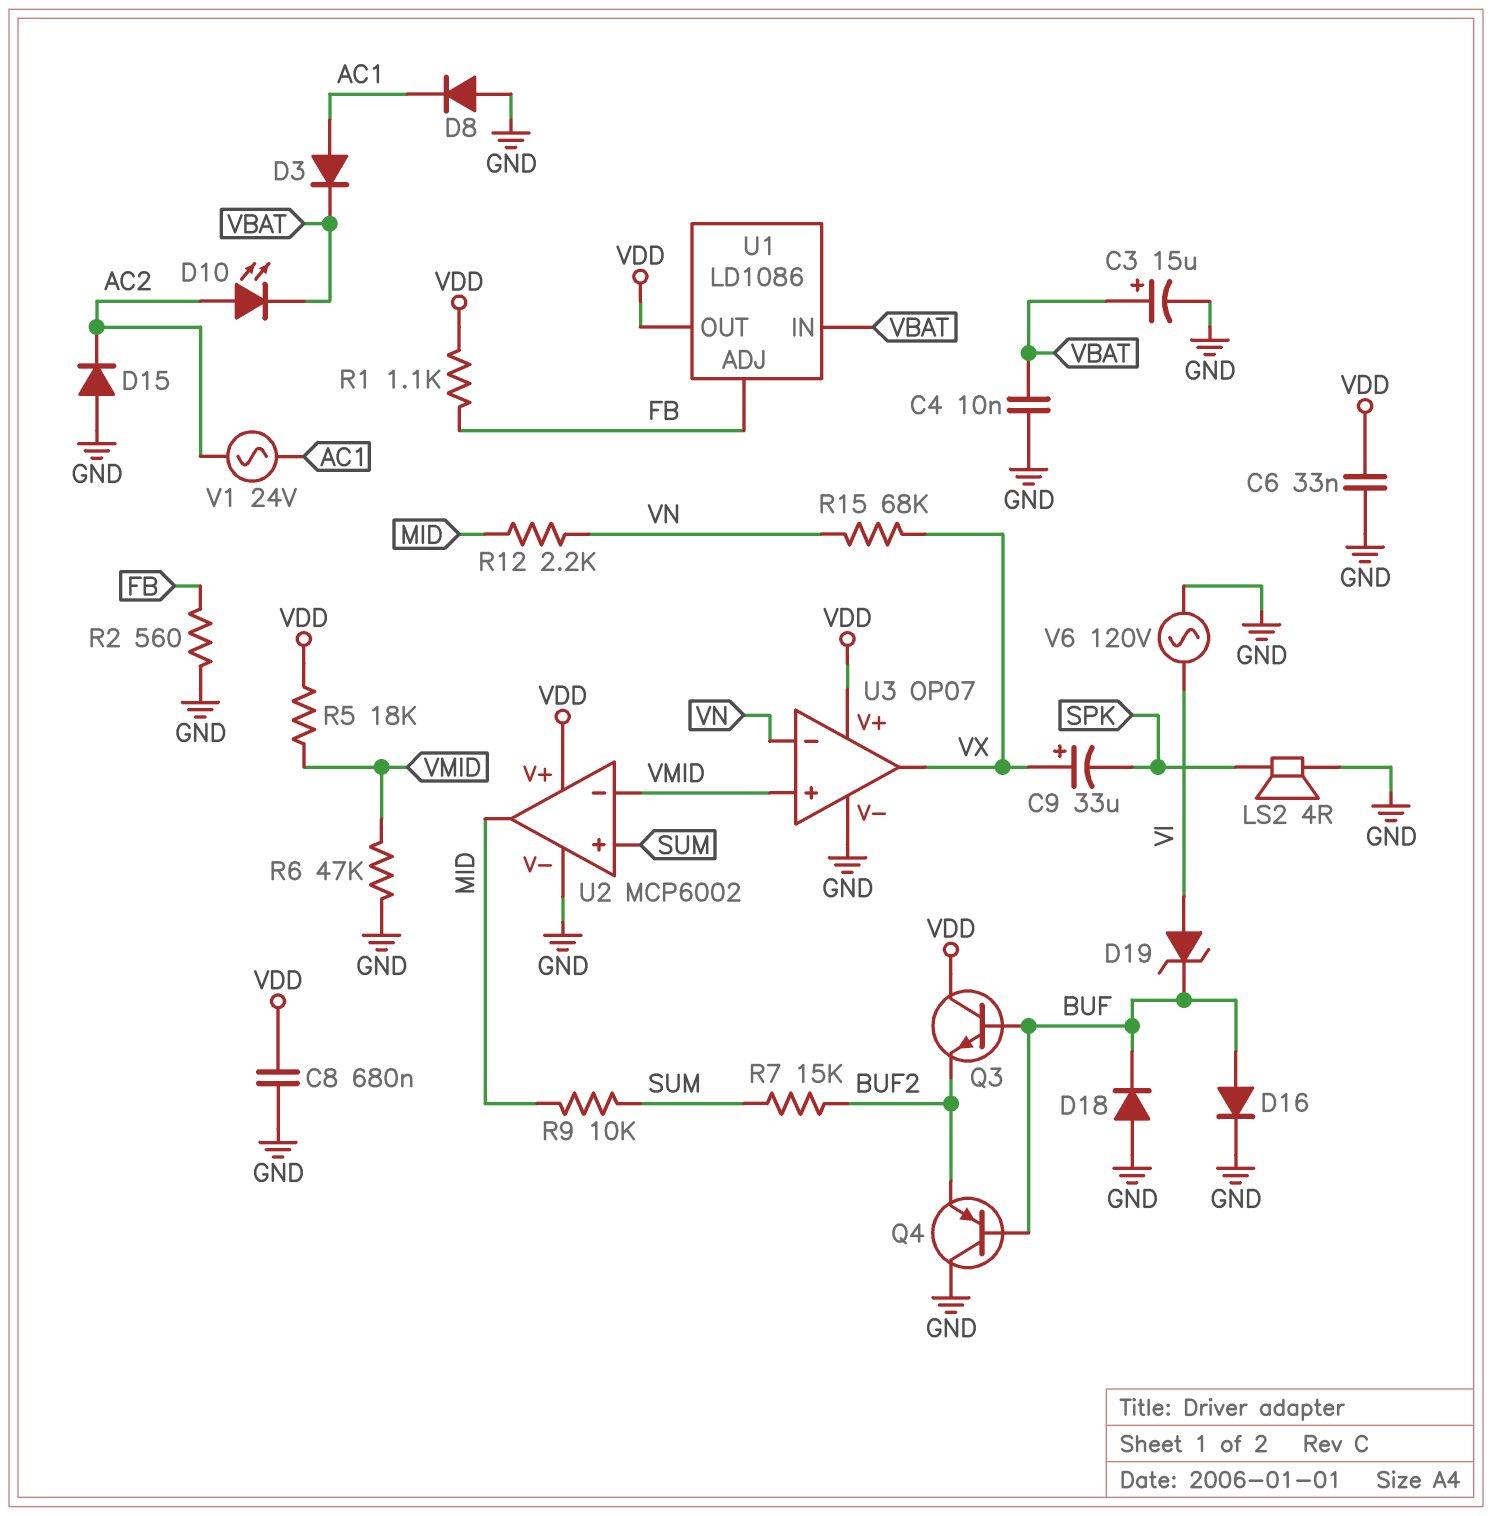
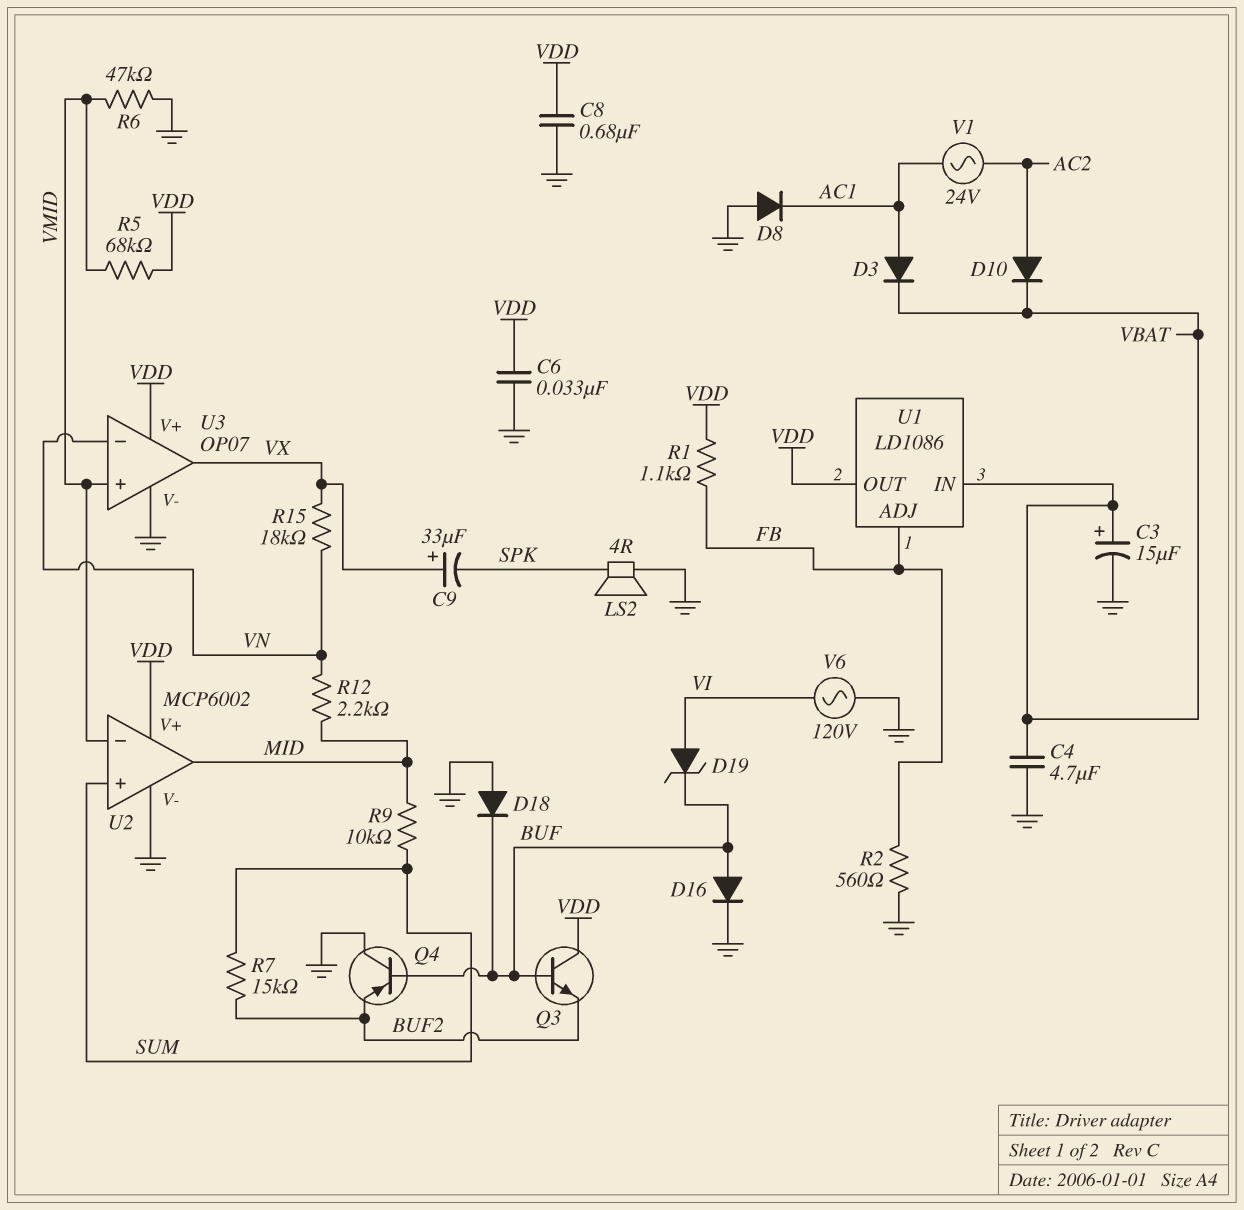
C4: 10nF (GND, VBAT) -> 4.7uF (GND, VBAT)
D10: LED (A AC2, K VBAT) -> diode (A AC2, K VBAT)
D15: diode (A GND, K AC2) -> none
R5: 18k (VDD, VMID) -> 68k (VDD, VMID)
R15: 68k (VN, VX) -> 18k (VN, VX)

